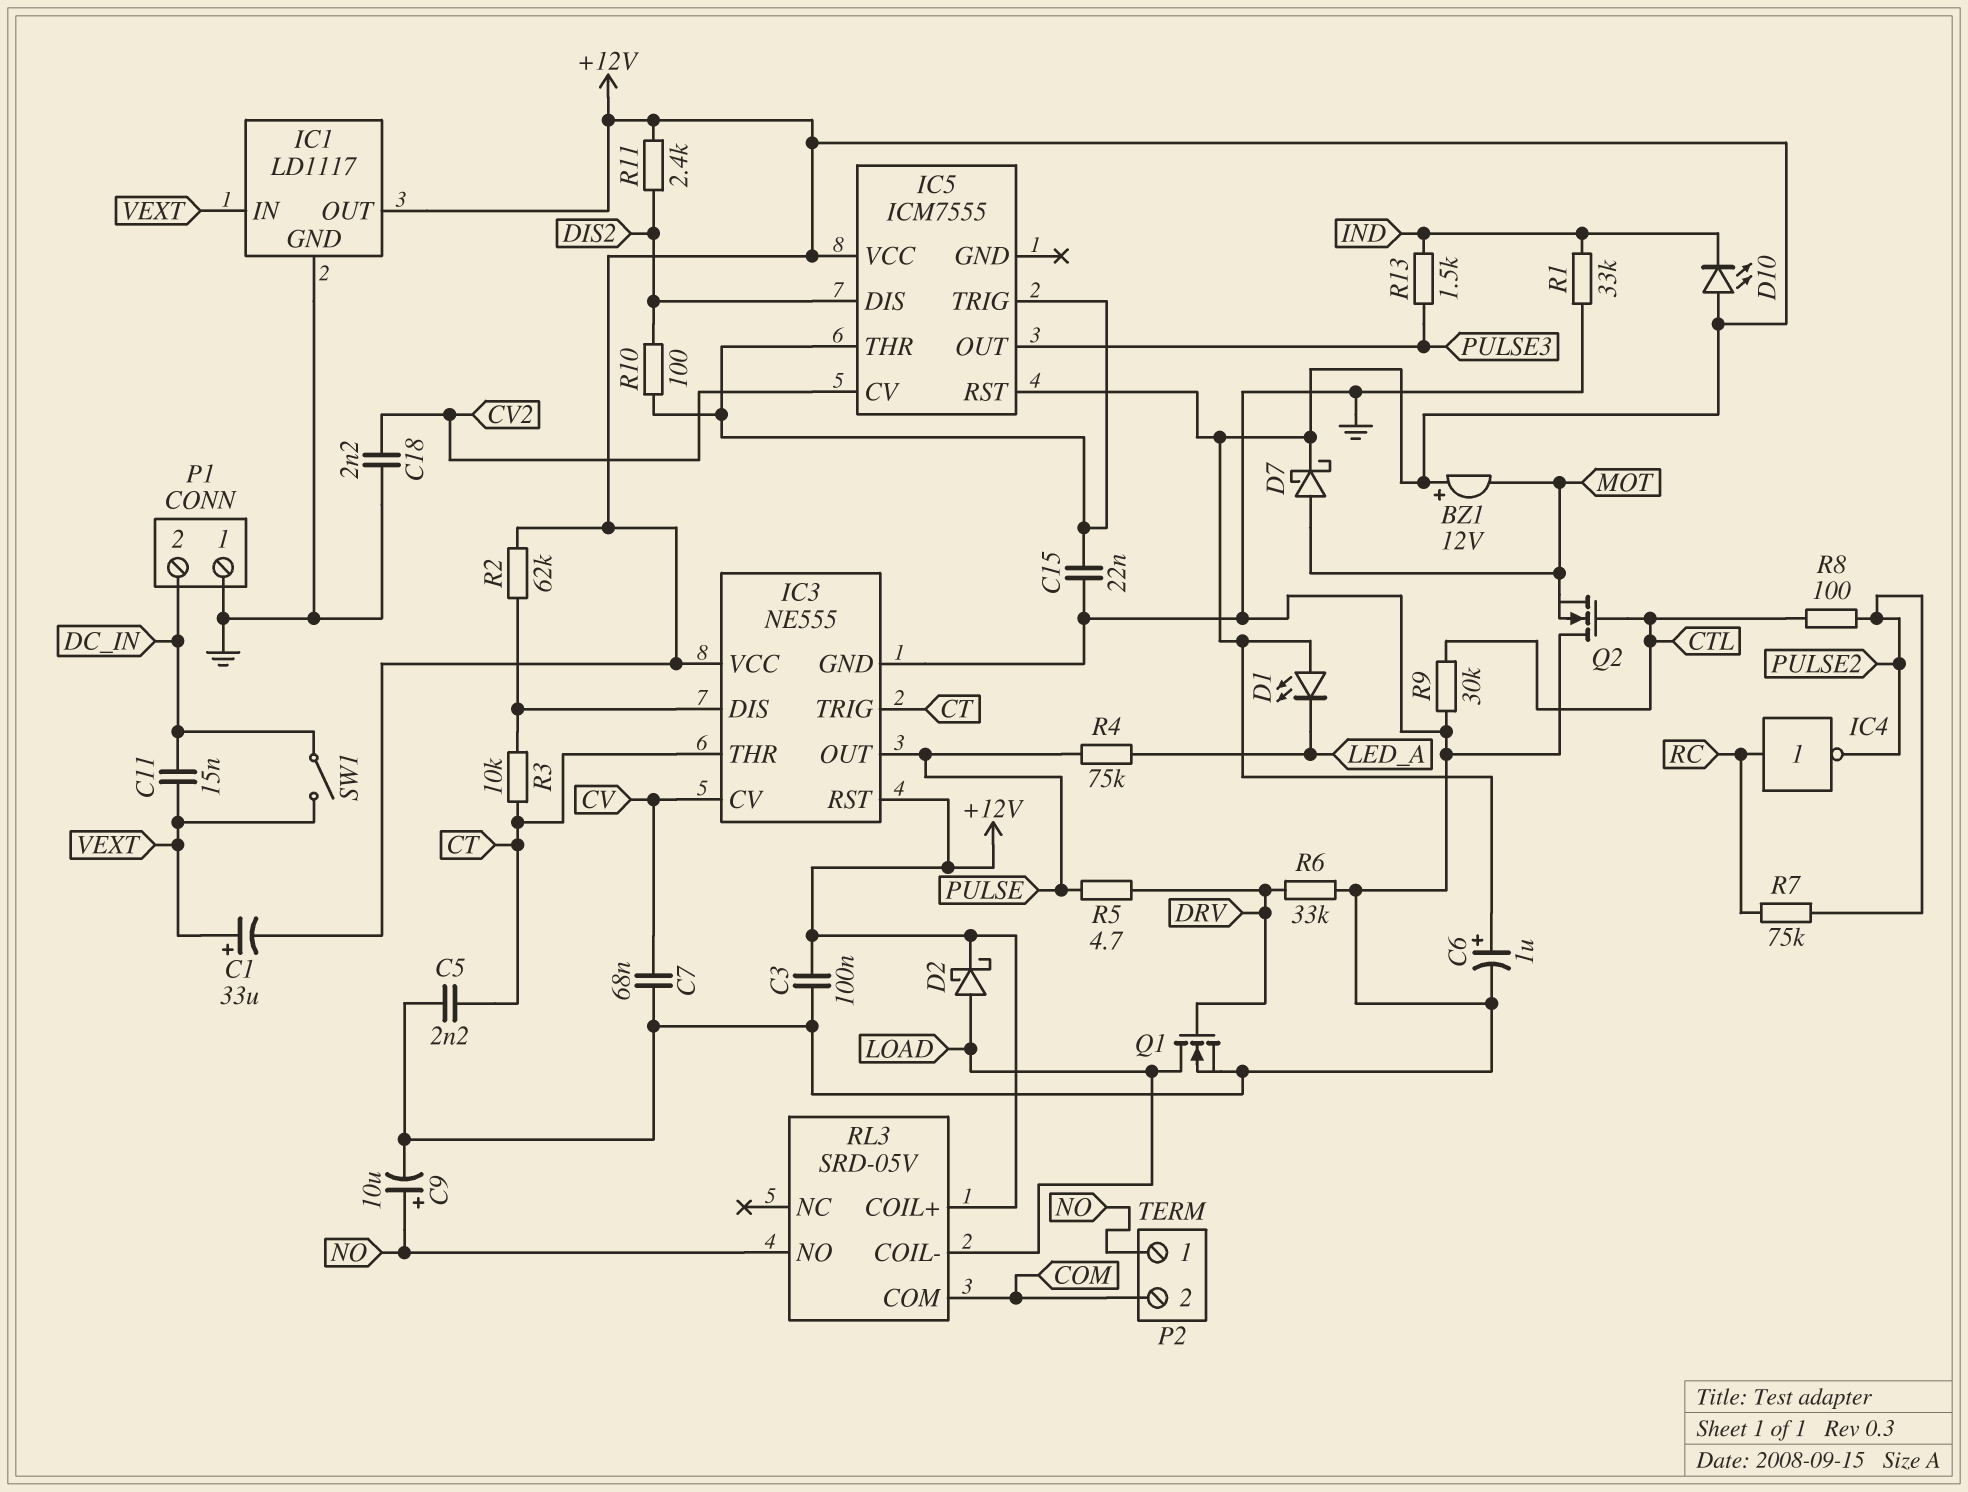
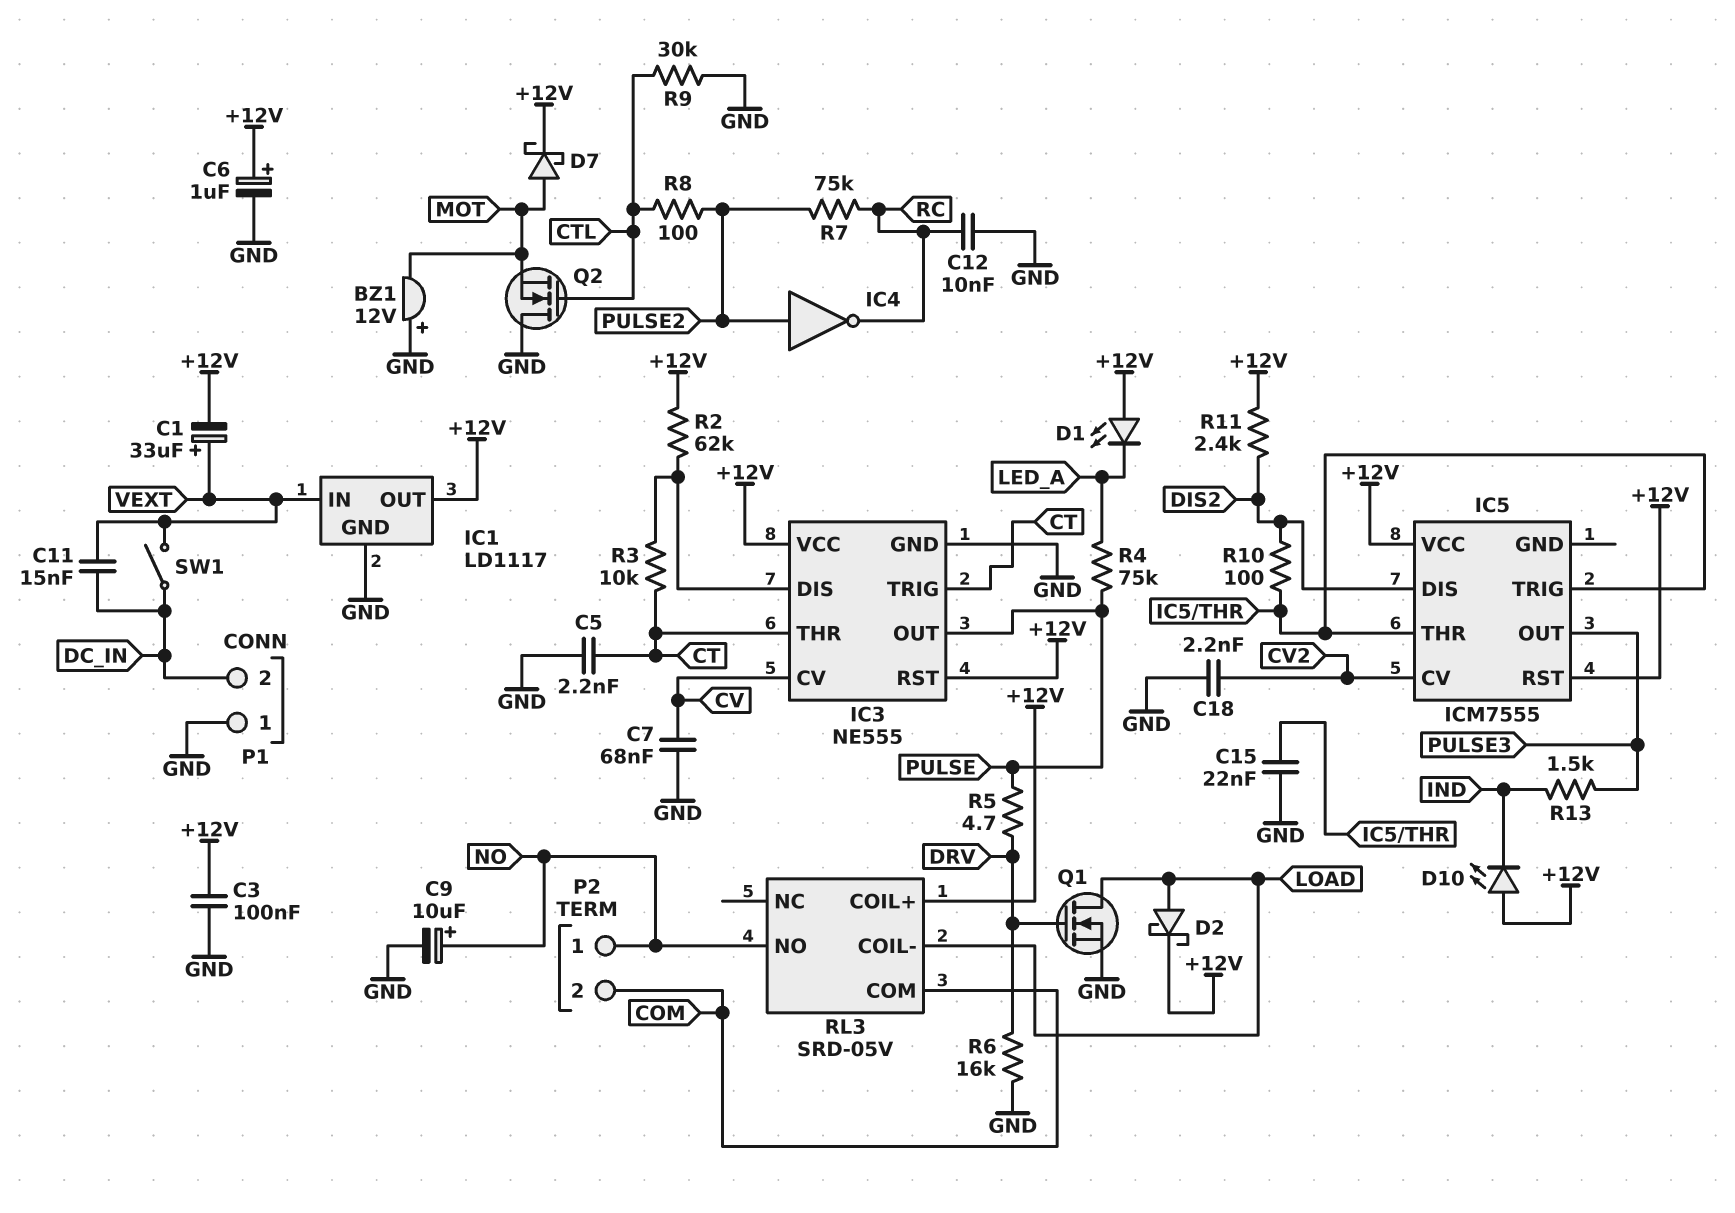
BZ1: buzzer 12V (plus +12V, minus MOT) -> buzzer 12V (plus GND, minus MOT)
C12: none -> 10nF (GND, RC)
IC4: NOT (in RC, out PULSE2) -> NOT (in PULSE2, out RC)
R1: 33k (GND, IND) -> none
R6: 33k (DRV, GND) -> 16k (DRV, GND)

